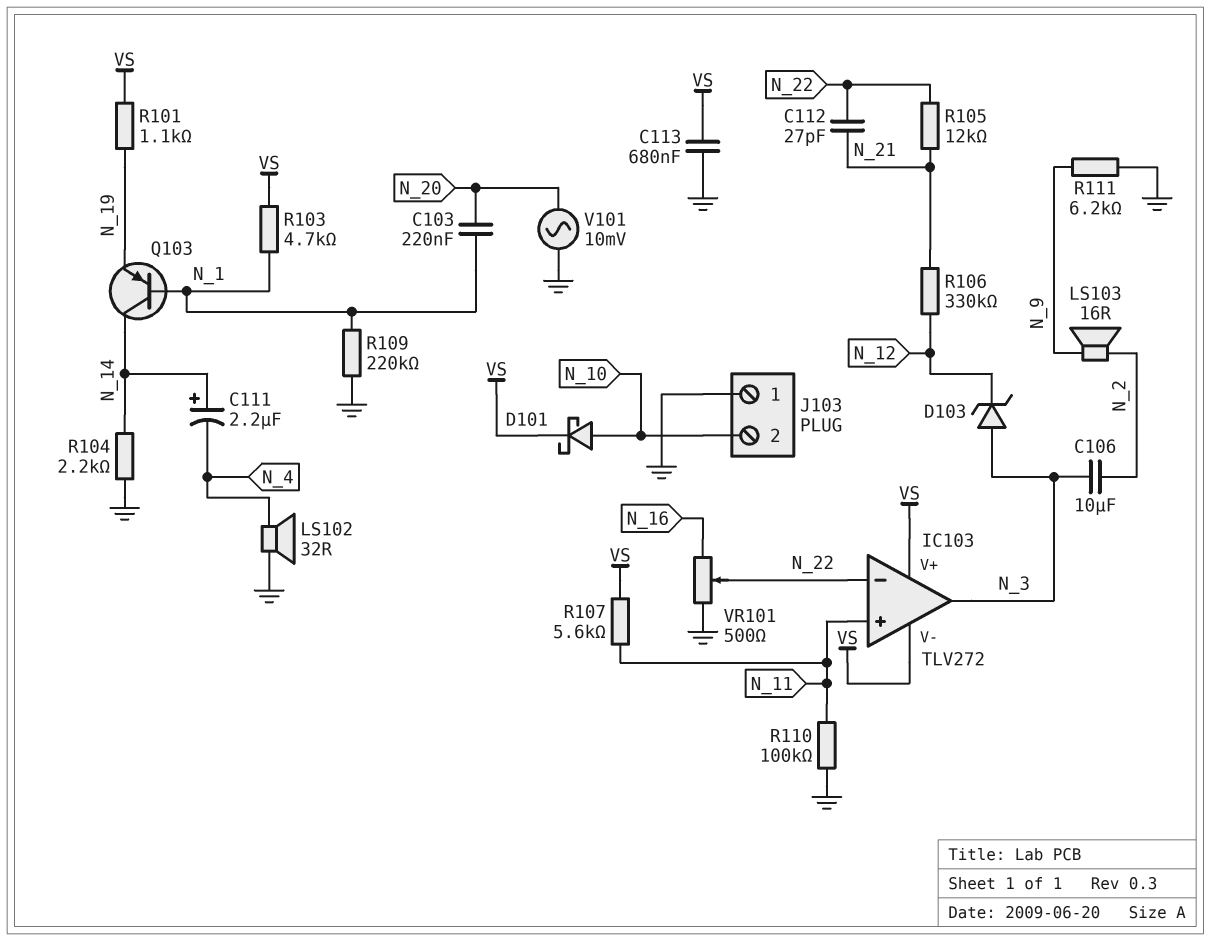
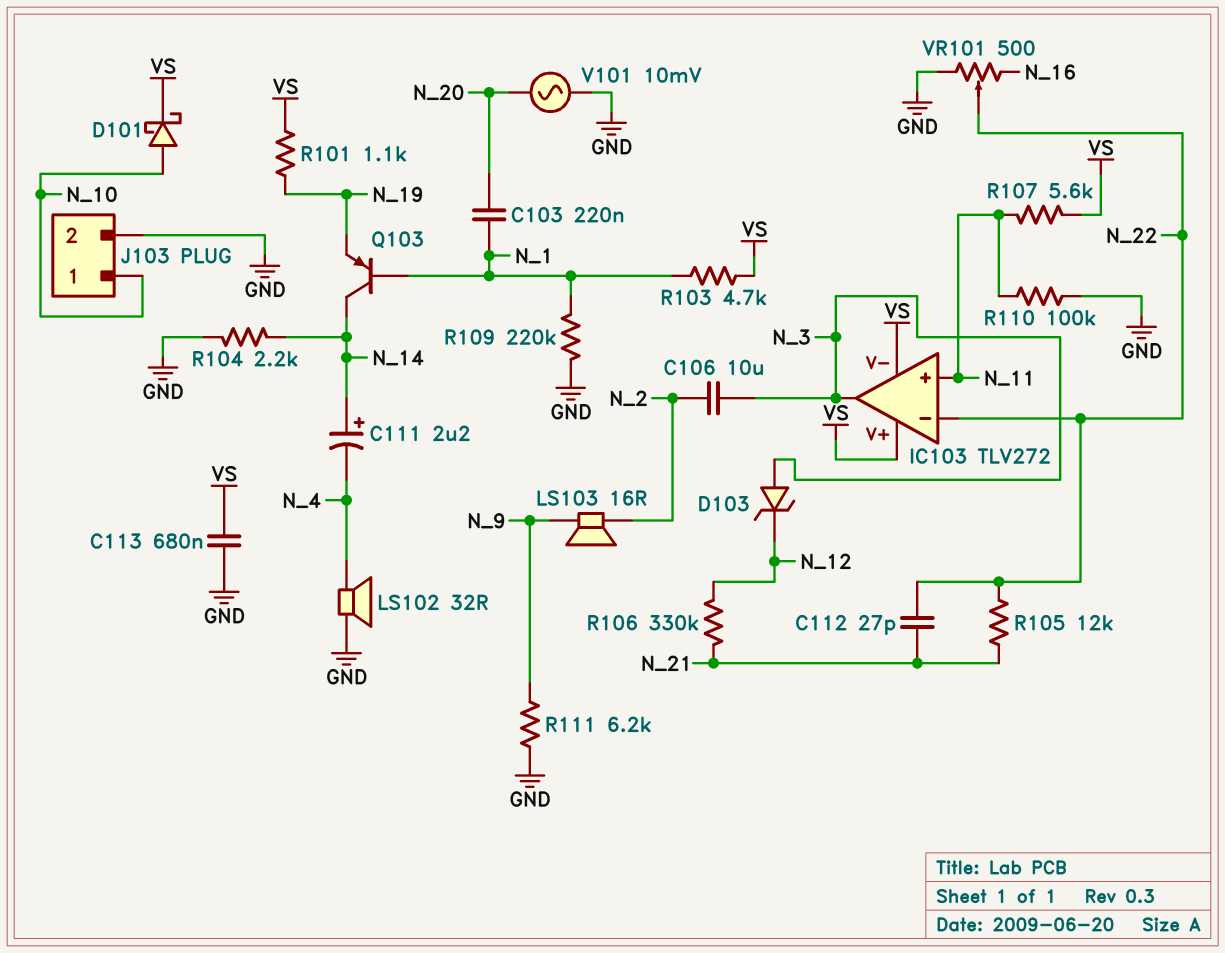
J103 pin 1: GND -> N_10
J103 pin 2: N_10 -> GND

